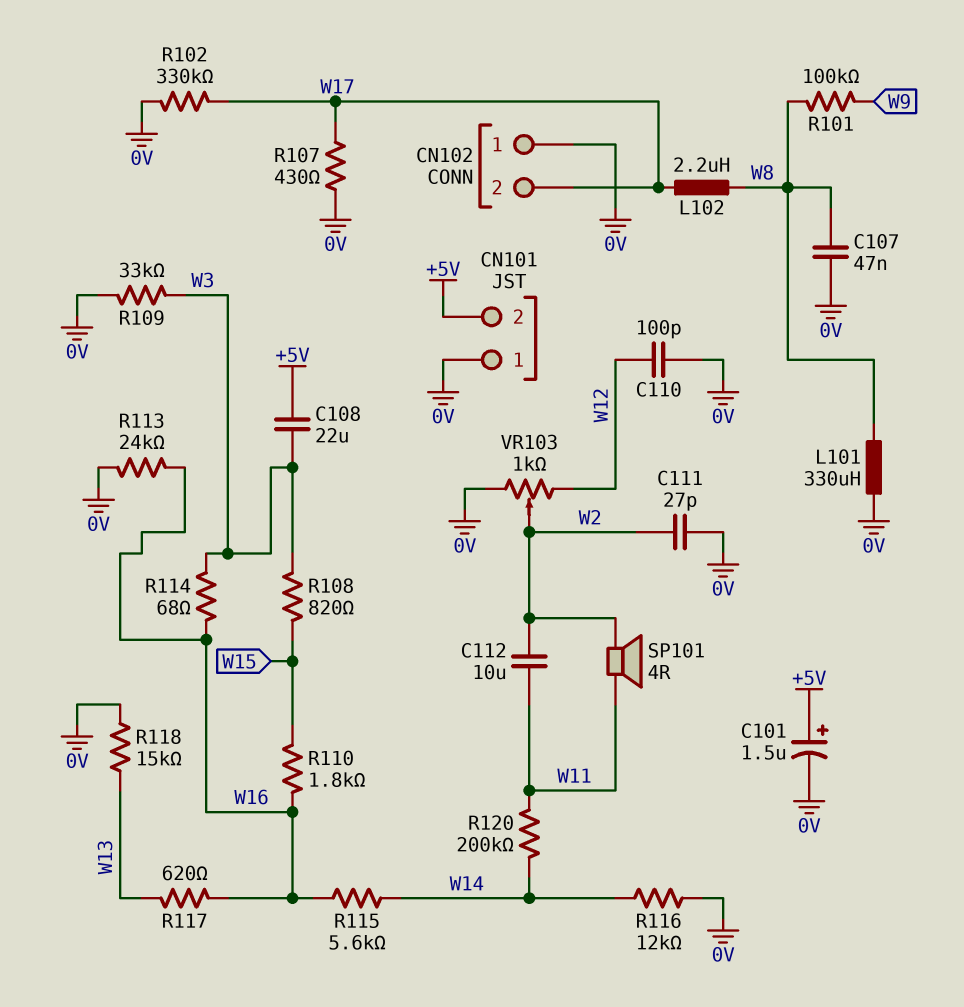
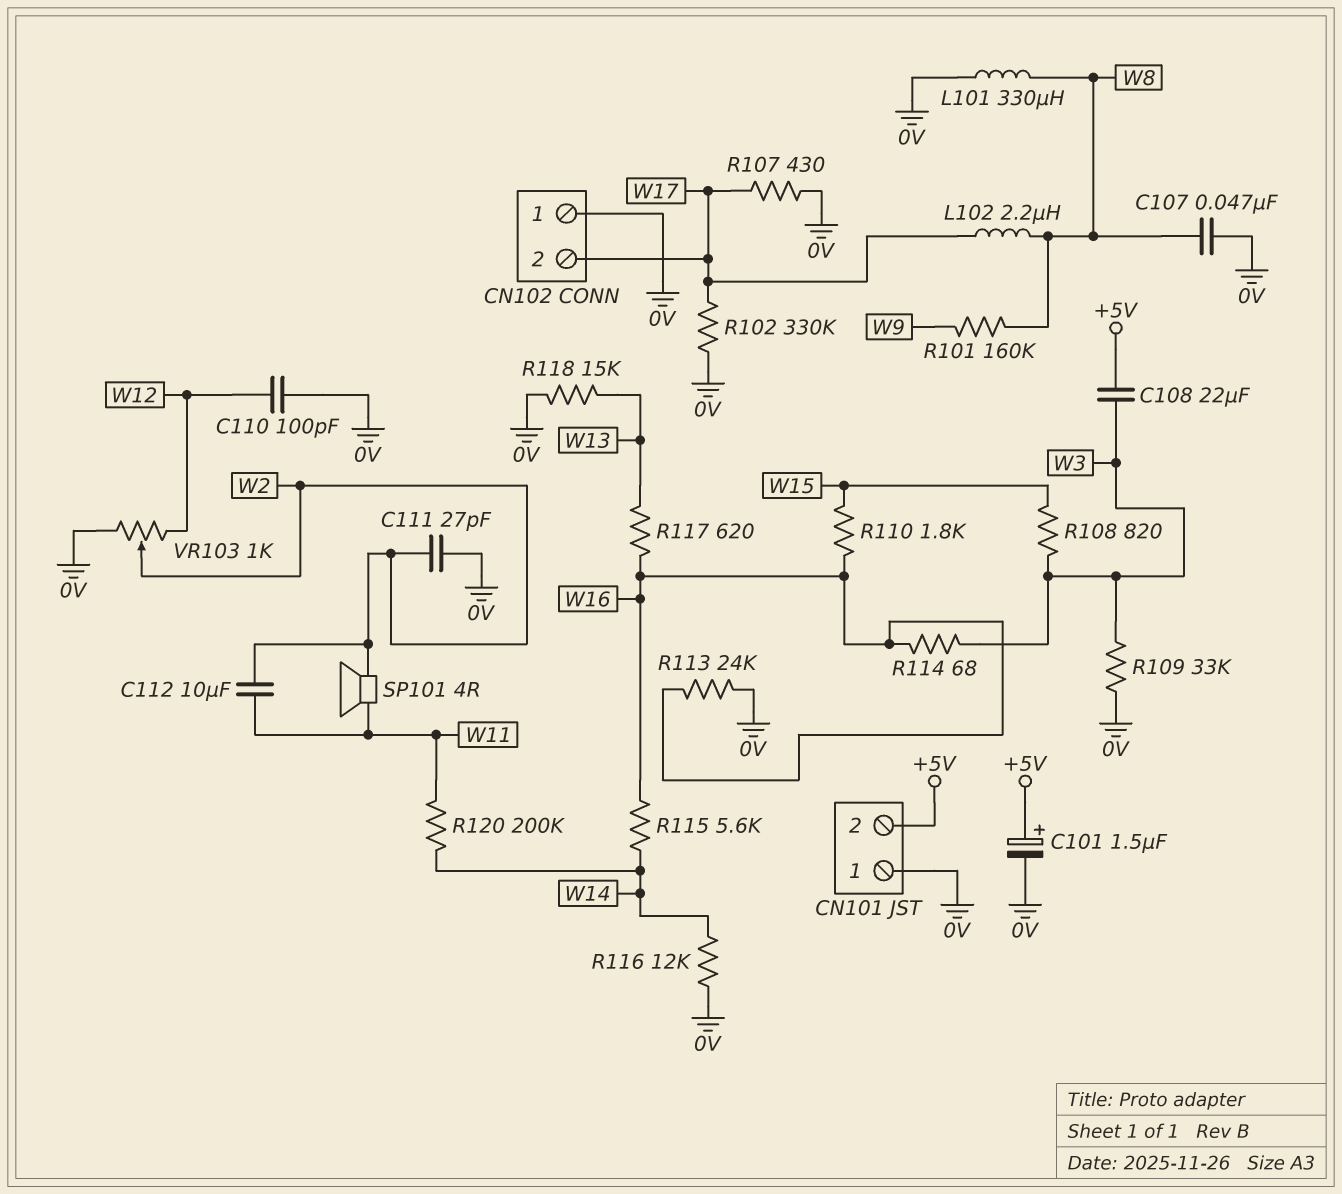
R101: 100k (W8, W9) -> 160k (W8, W9)

